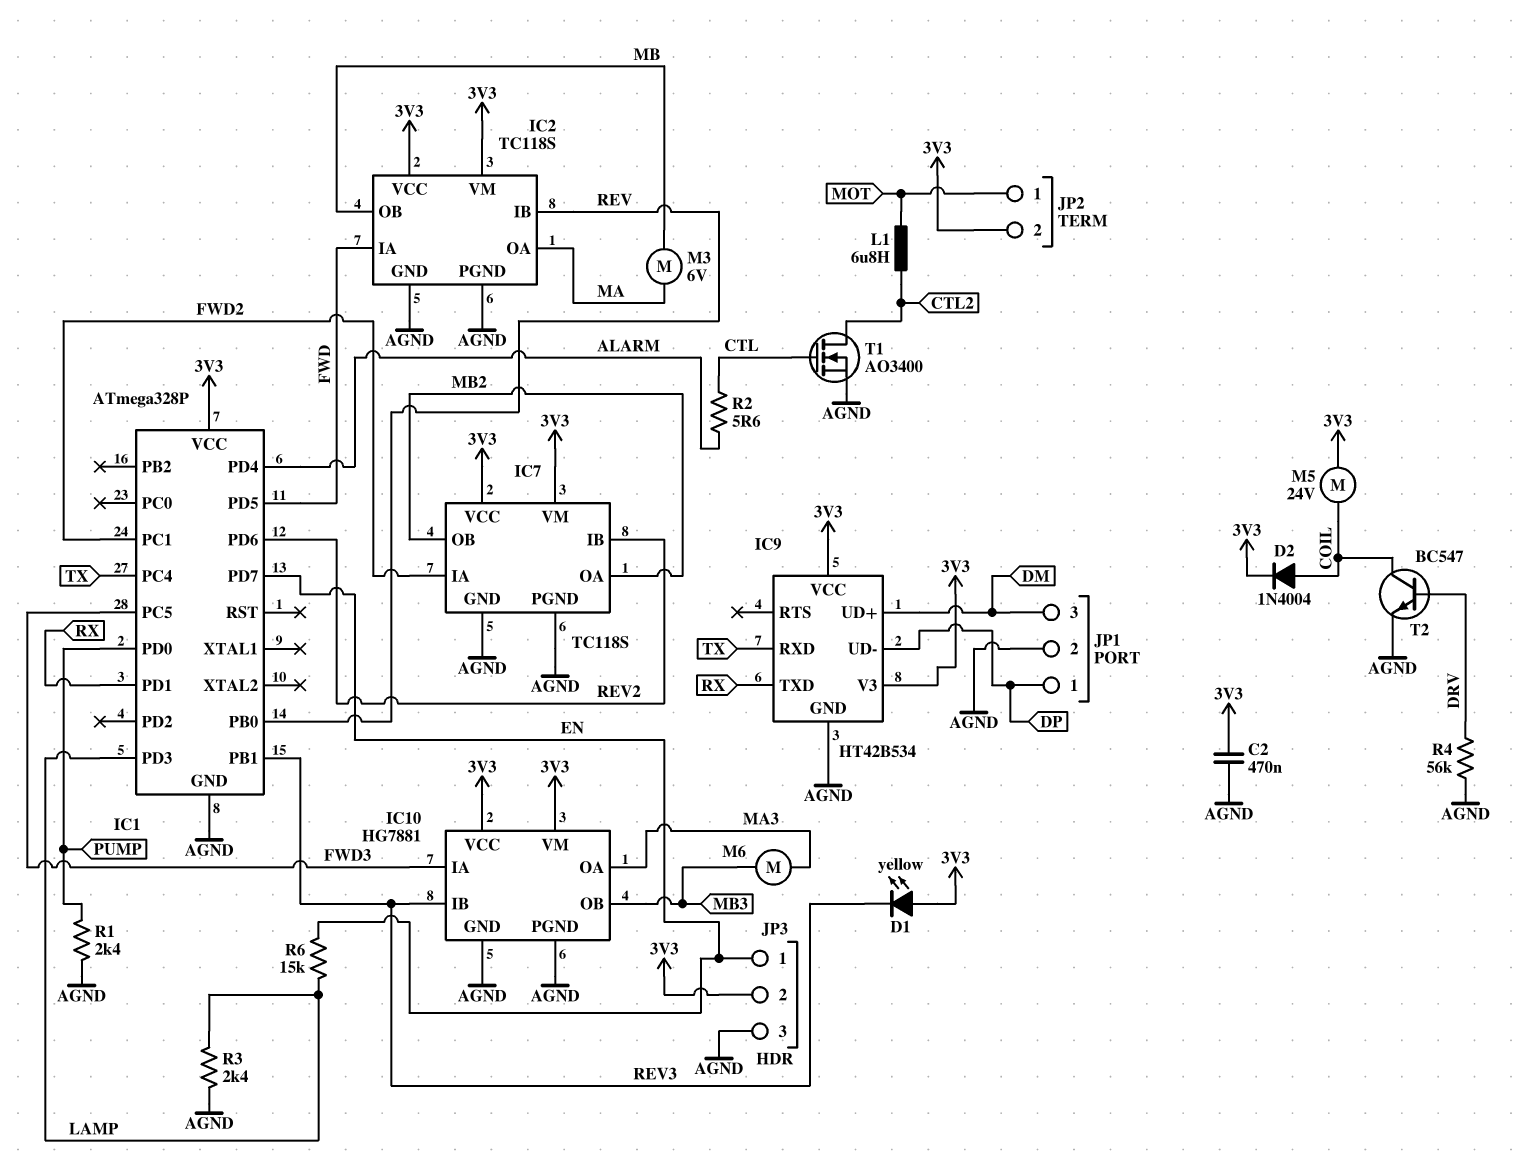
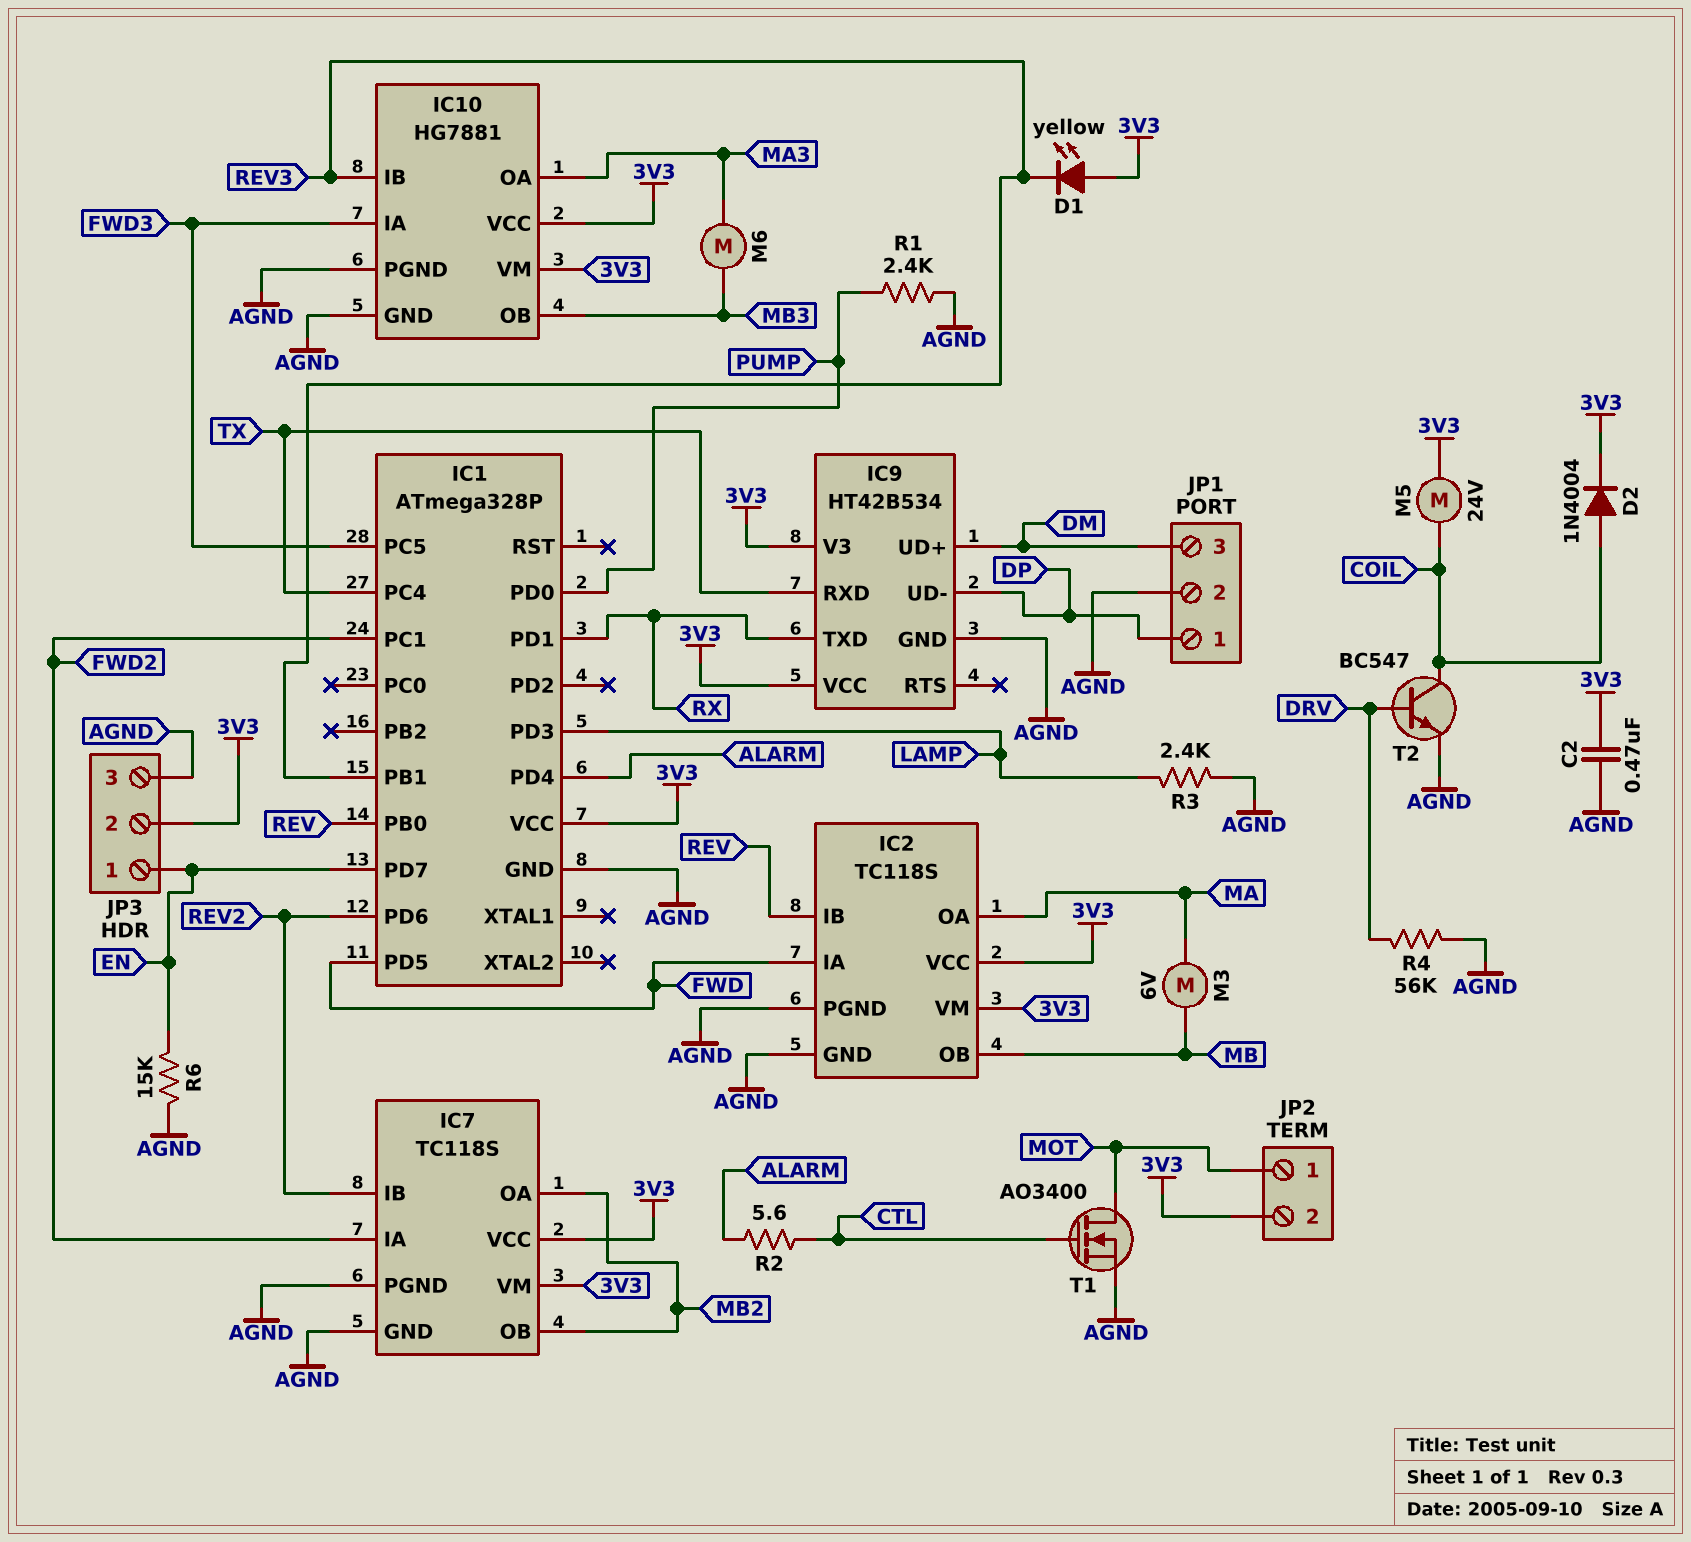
L1: 6.8uH (CTL2, MOT) -> none
R6: 15k (EN, LAMP) -> 15k (AGND, EN)
T1: NMOS AO3400 (G CTL, D CTL2, S AGND) -> NMOS AO3400 (G CTL, D MOT, S AGND)

